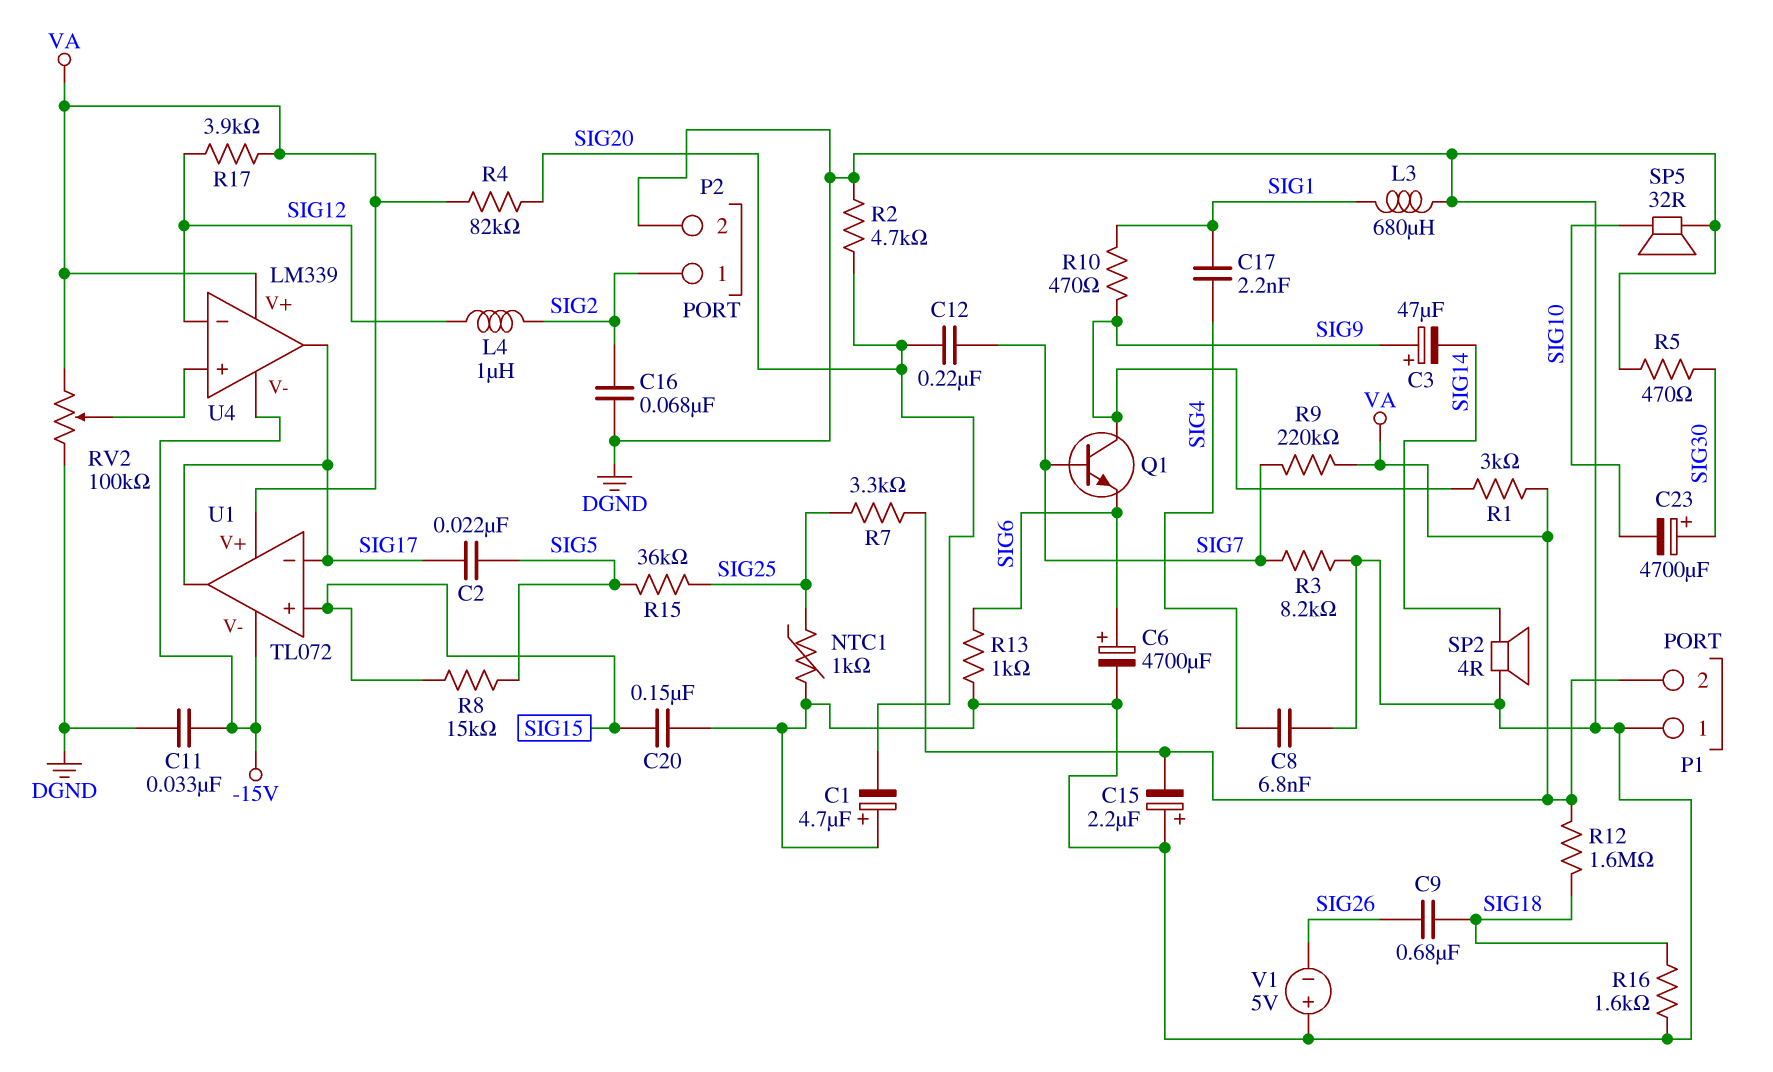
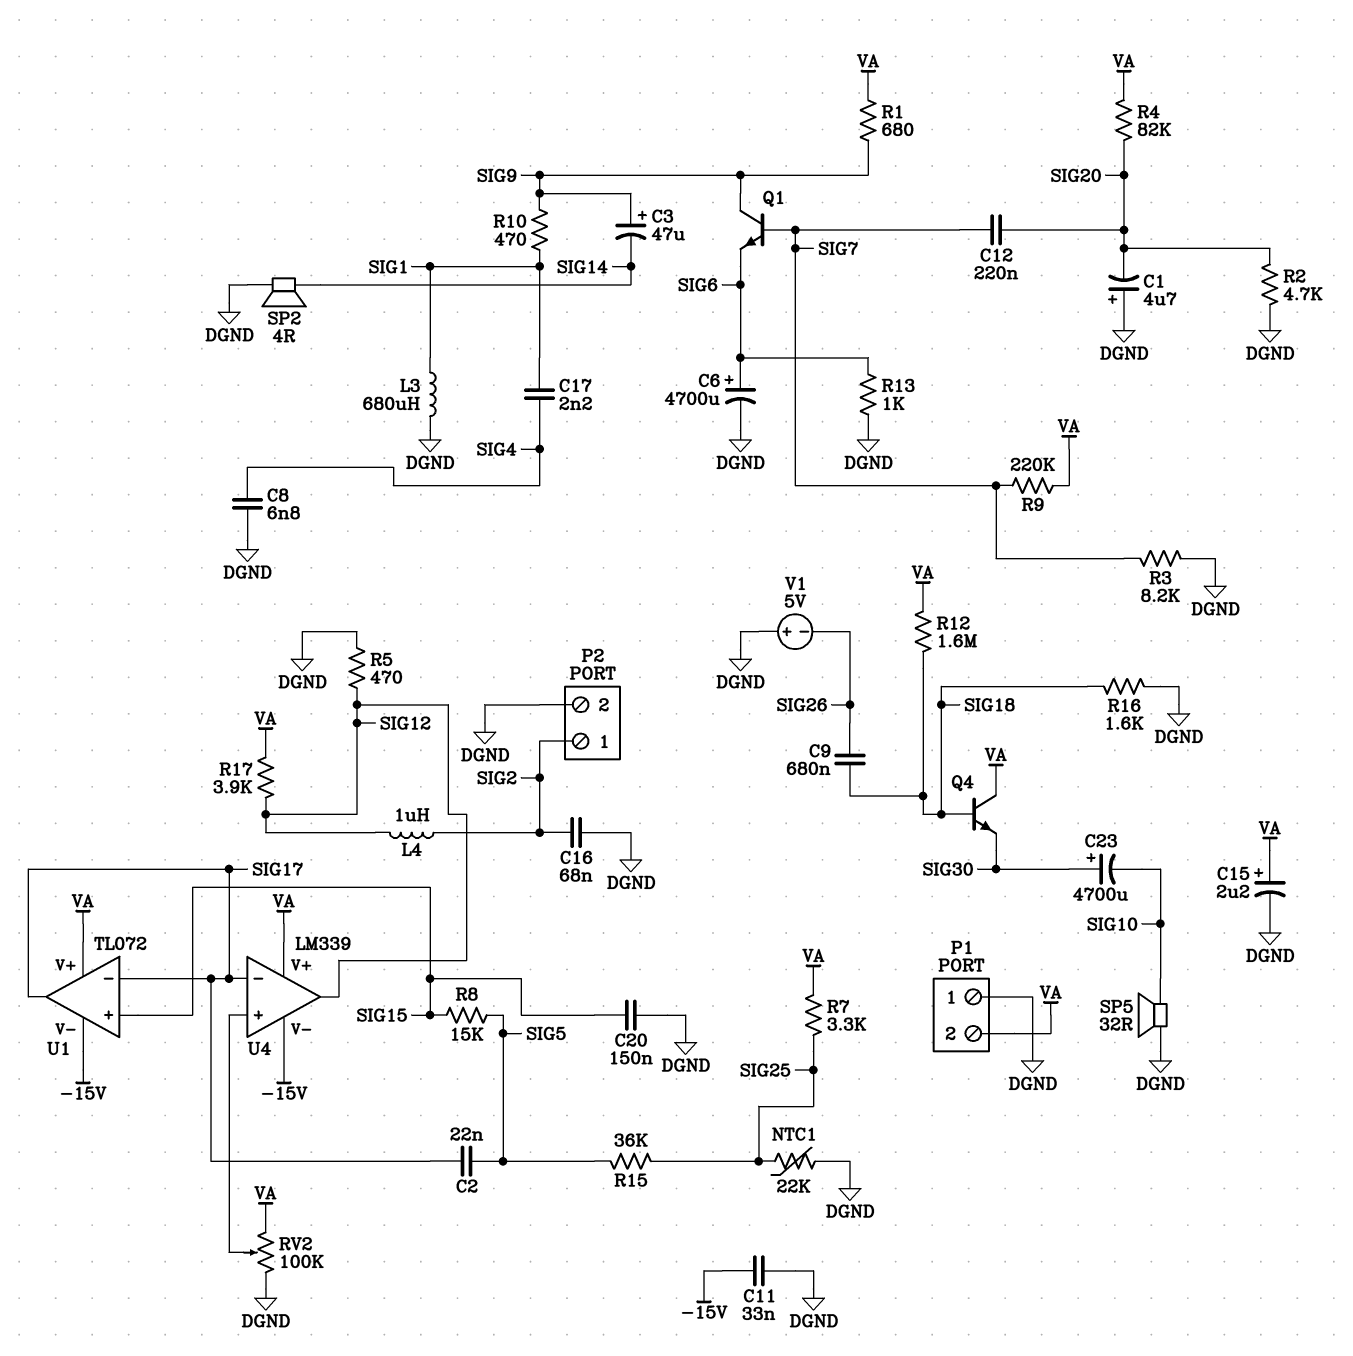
C15: 2.2uF (plus DGND, minus VA) -> 2.2uF (plus VA, minus DGND)
NTC1: 1k (DGND, SIG25) -> 22k (DGND, SIG25)
Q4: none -> NPN (B SIG18, C VA, E SIG30)
R1: 3k (SIG9, VA) -> 680 (SIG9, VA)
R5: 470 (DGND, SIG30) -> 470 (DGND, SIG12)
U4 pin in-: SIG12 -> SIG17
U4 pin out: SIG17 -> SIG12

